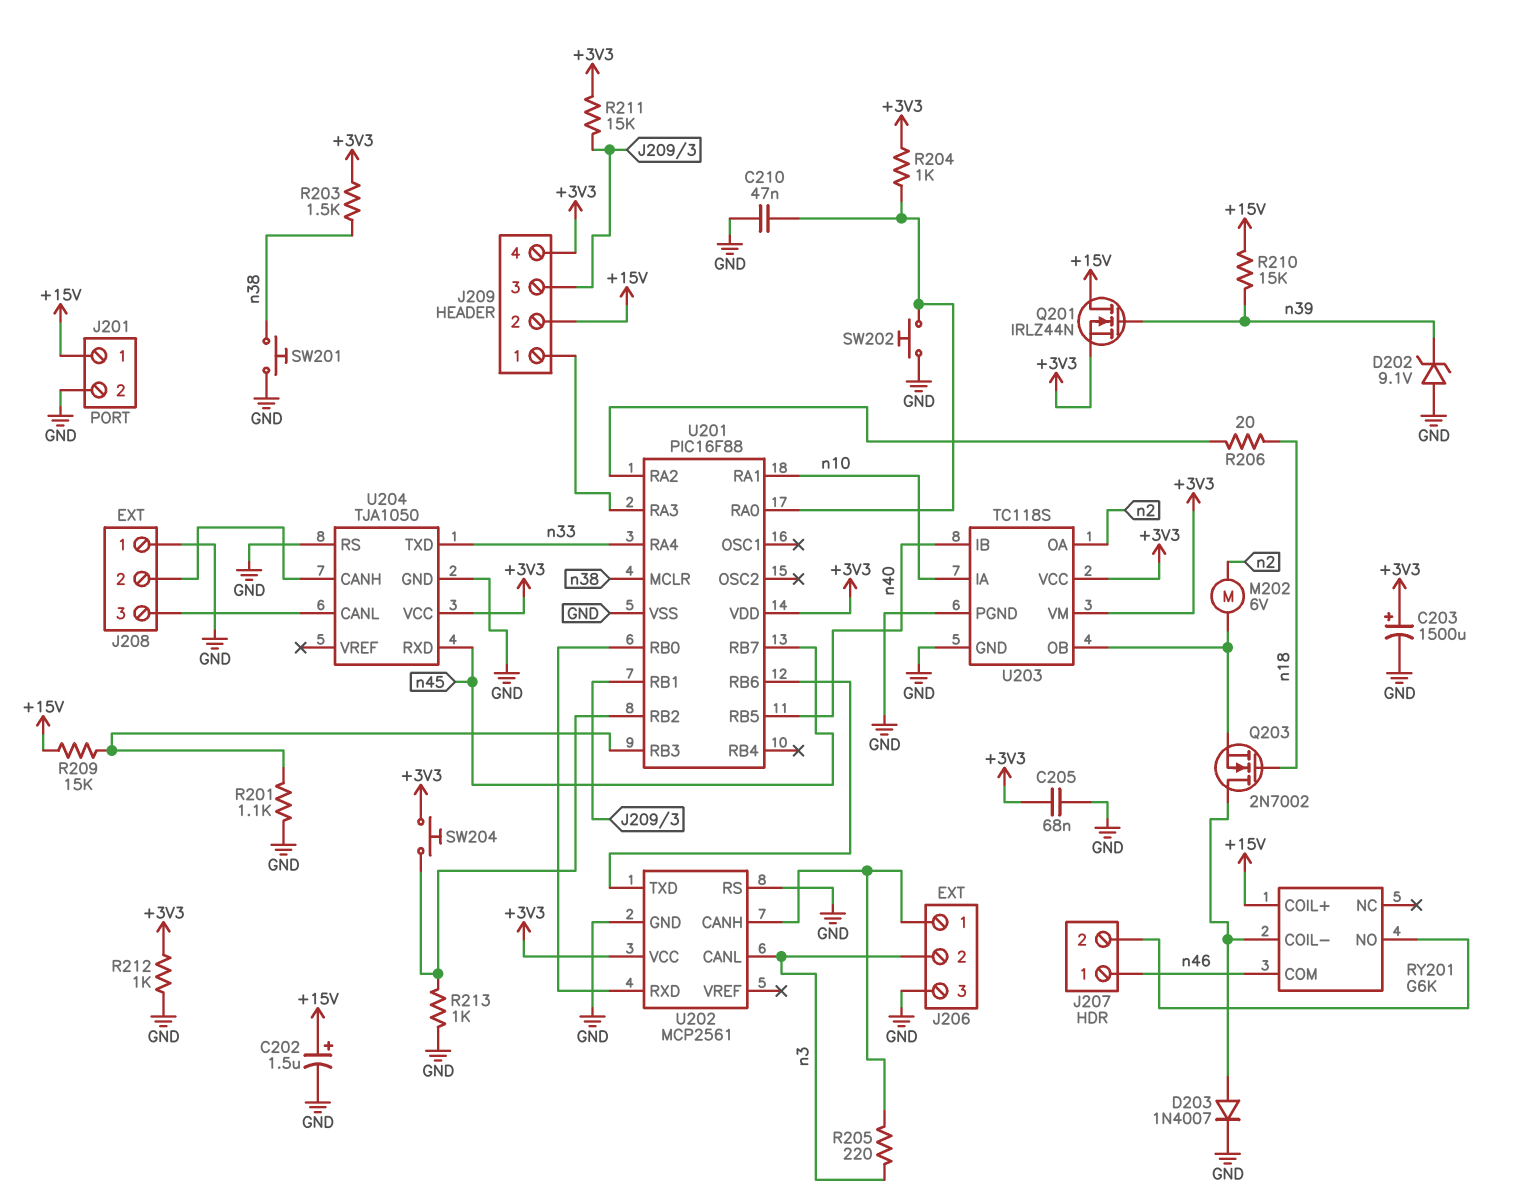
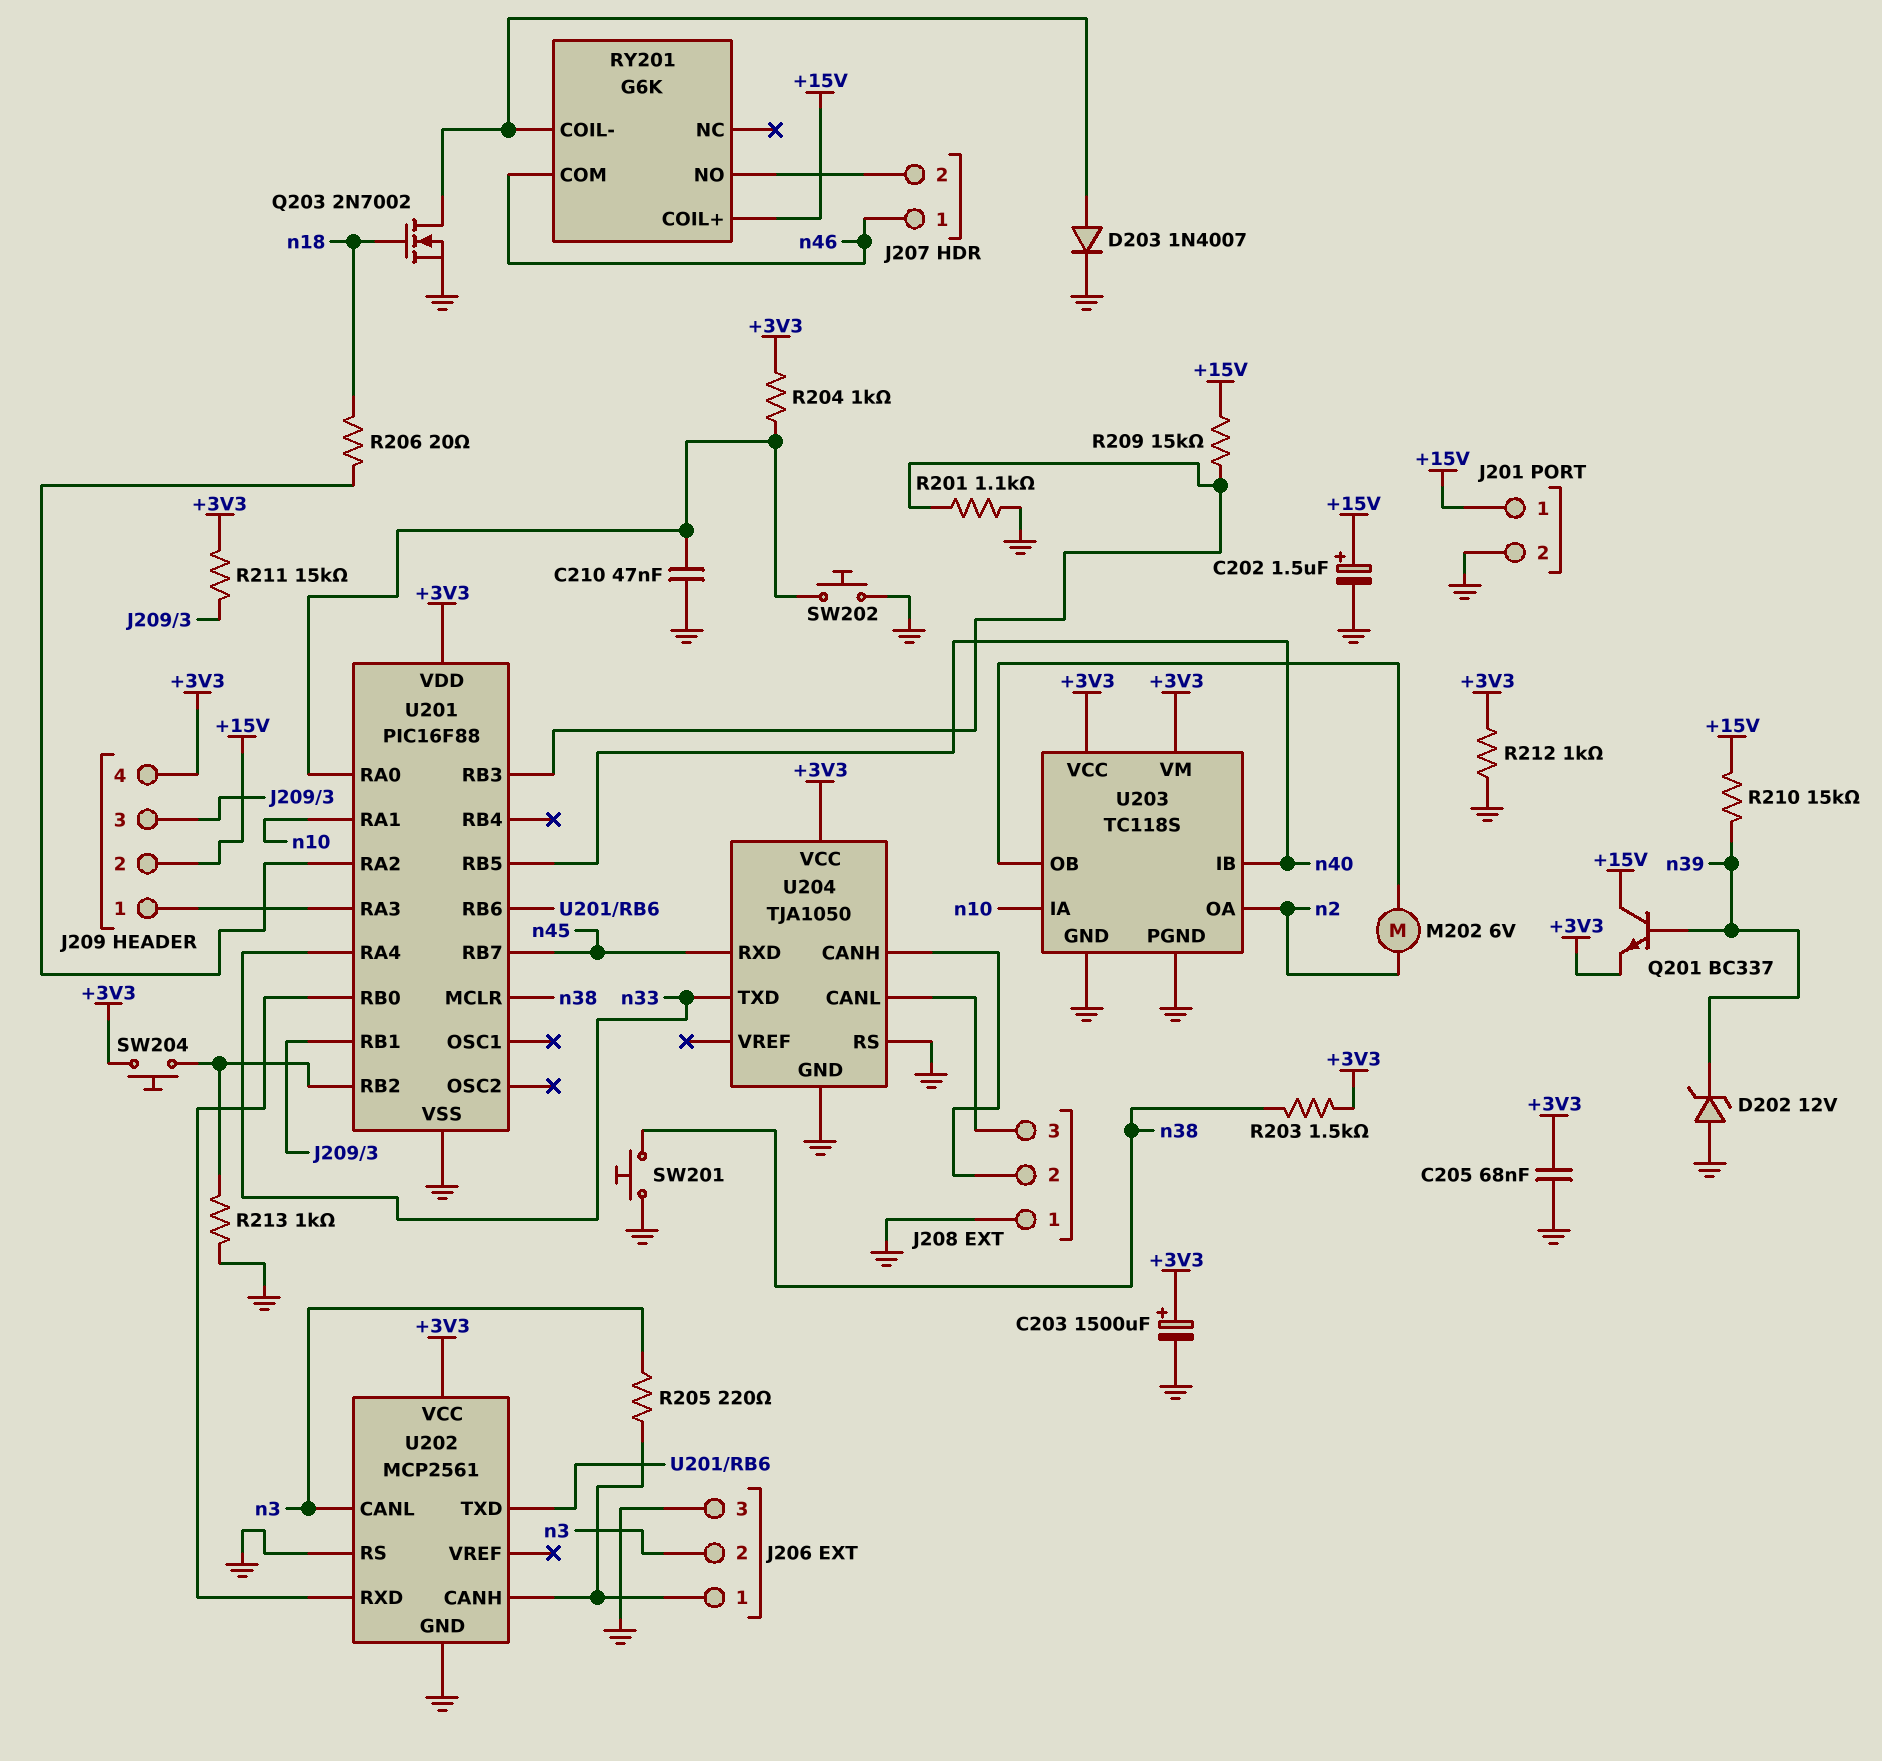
D202: zener 9.1V (A GND, K n39) -> zener 12V (A GND, K n39)
Q201: NMOS IRLZ44N (G n39, D +15V, S +3V3) -> NPN BC337 (B n39, C +15V, E +3V3)
Q203: NMOS 2N7002 (G n18, D RY201/COIL-, S U203/OB) -> NMOS 2N7002 (G n18, D RY201/COIL-, S GND)

